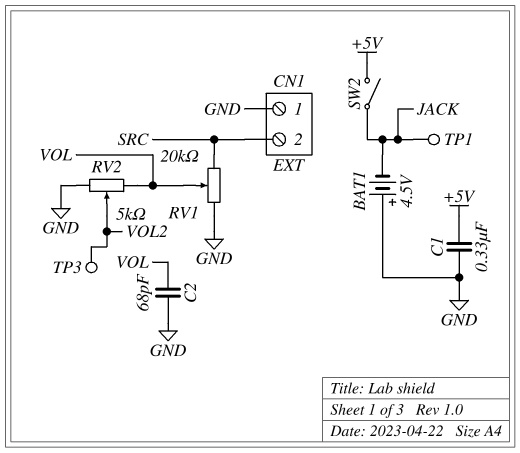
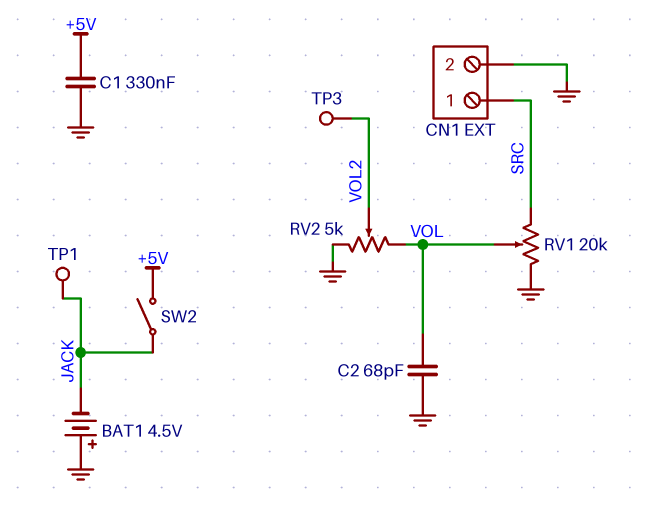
CN1 pin 1: GND -> SRC
CN1 pin 2: SRC -> GND

